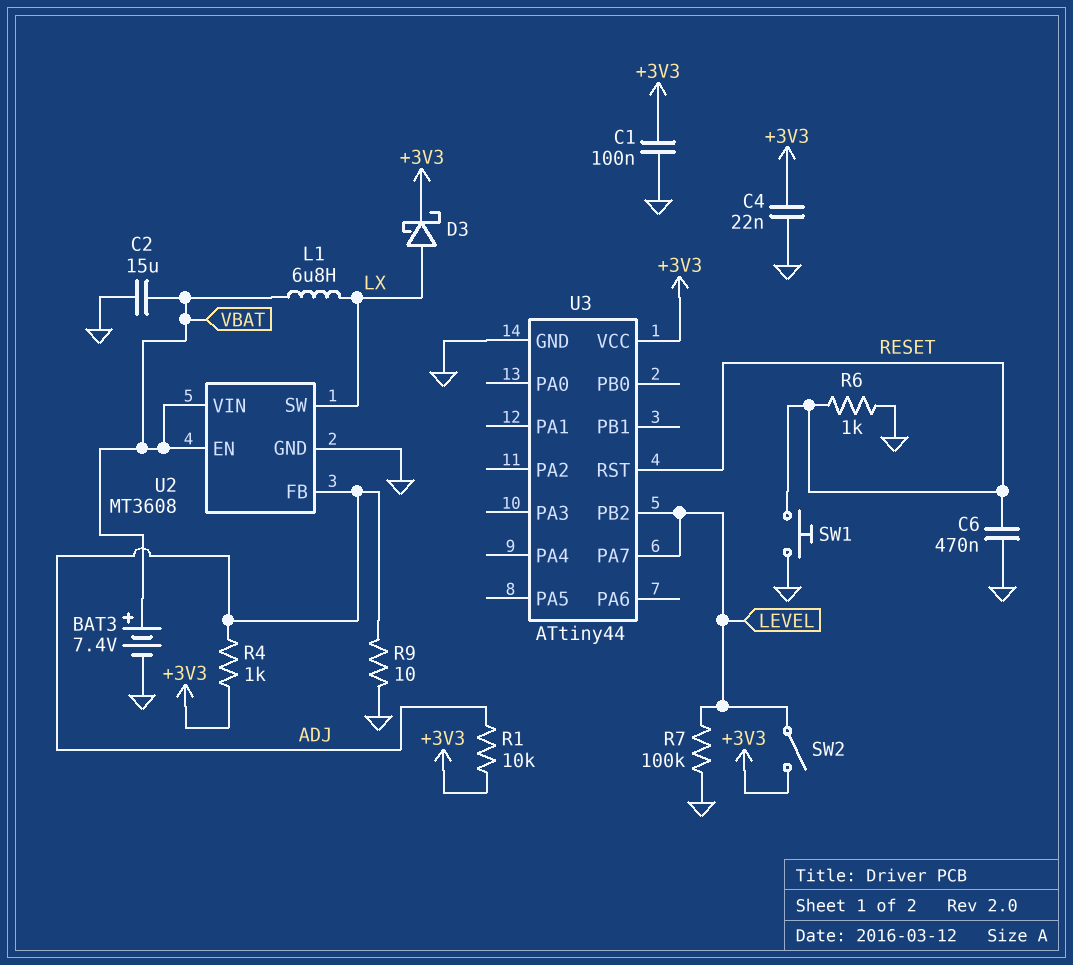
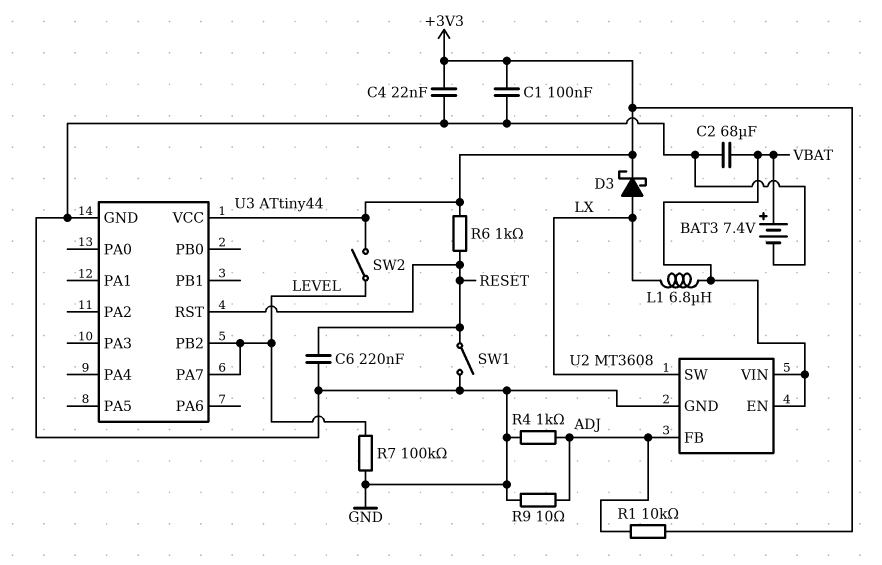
C2: 15uF (GND, VBAT) -> 68uF (GND, VBAT)
C6: 470nF (GND, RESET) -> 220nF (GND, RESET)
R4: 1k (+3V3, ADJ) -> 1k (ADJ, GND)
R6: 1k (GND, RESET) -> 1k (+3V3, RESET)
SW1: button (GND, RESET) -> switch (GND, RESET)

